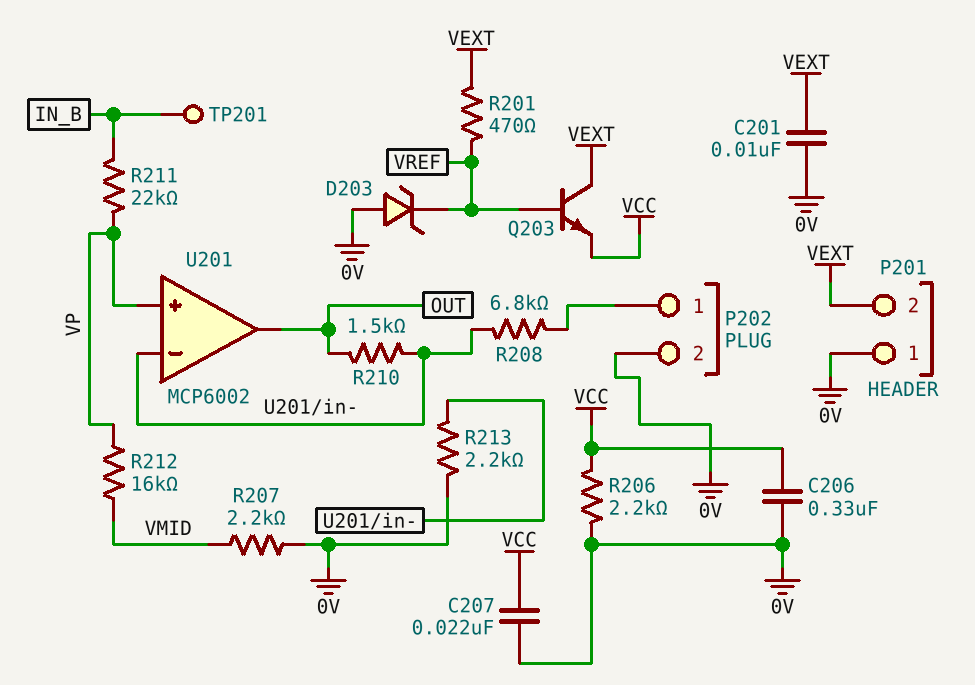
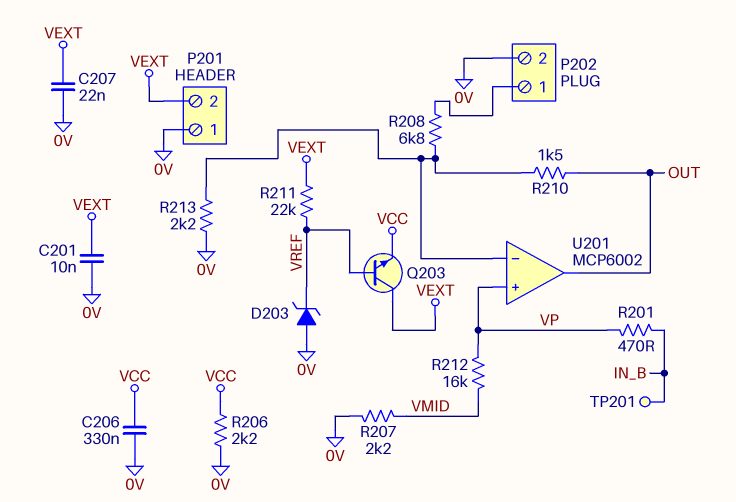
C207: 22nF (0V, VCC) -> 22nF (0V, VEXT)
R201: 470 (VEXT, VREF) -> 470 (IN_B, VP)
R211: 22k (IN_B, VP) -> 22k (VEXT, VREF)

